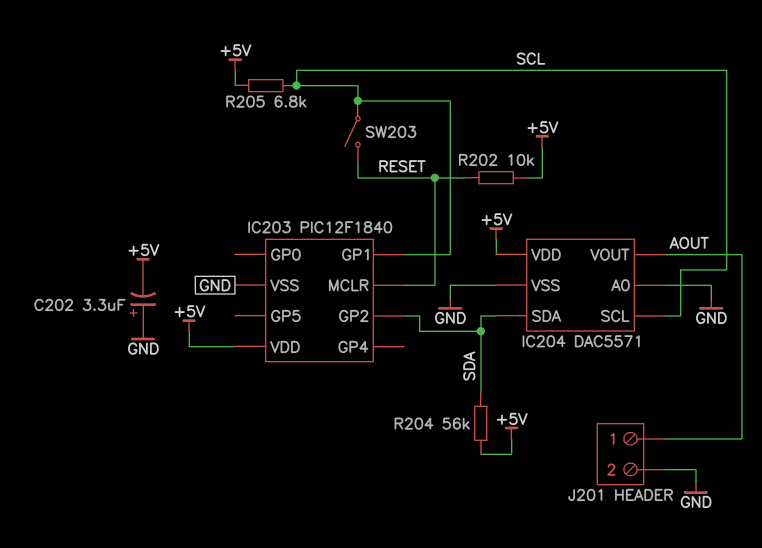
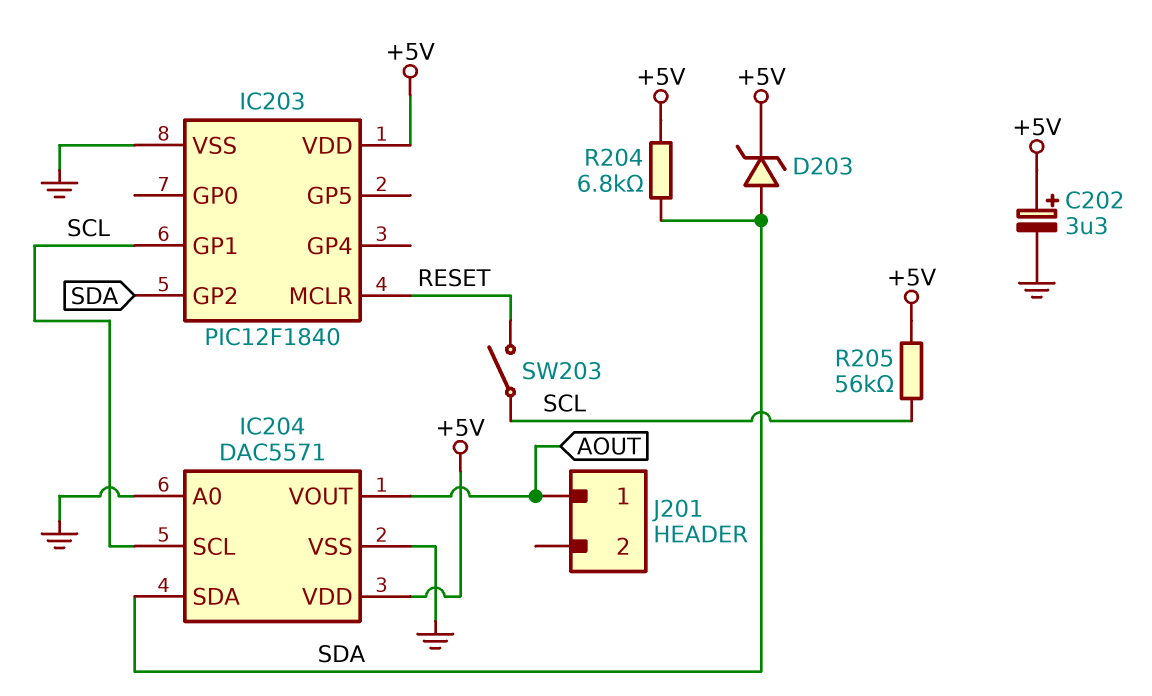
C202: 3.3uF (plus GND, minus +5V) -> 3.3uF (plus +5V, minus GND)
D203: none -> zener (A SDA, K +5V)
J201 pin 2: GND -> none
R202: 10k (+5V, RESET) -> none
R204: 56k (+5V, SDA) -> 6.8k (+5V, SDA)
R205: 6.8k (+5V, SCL) -> 56k (+5V, SCL)

